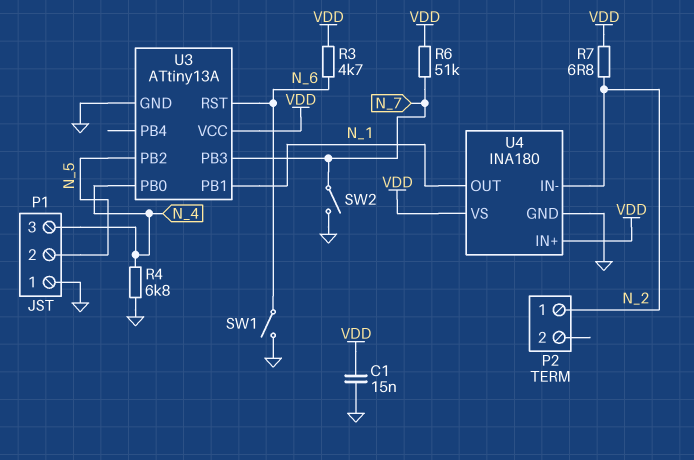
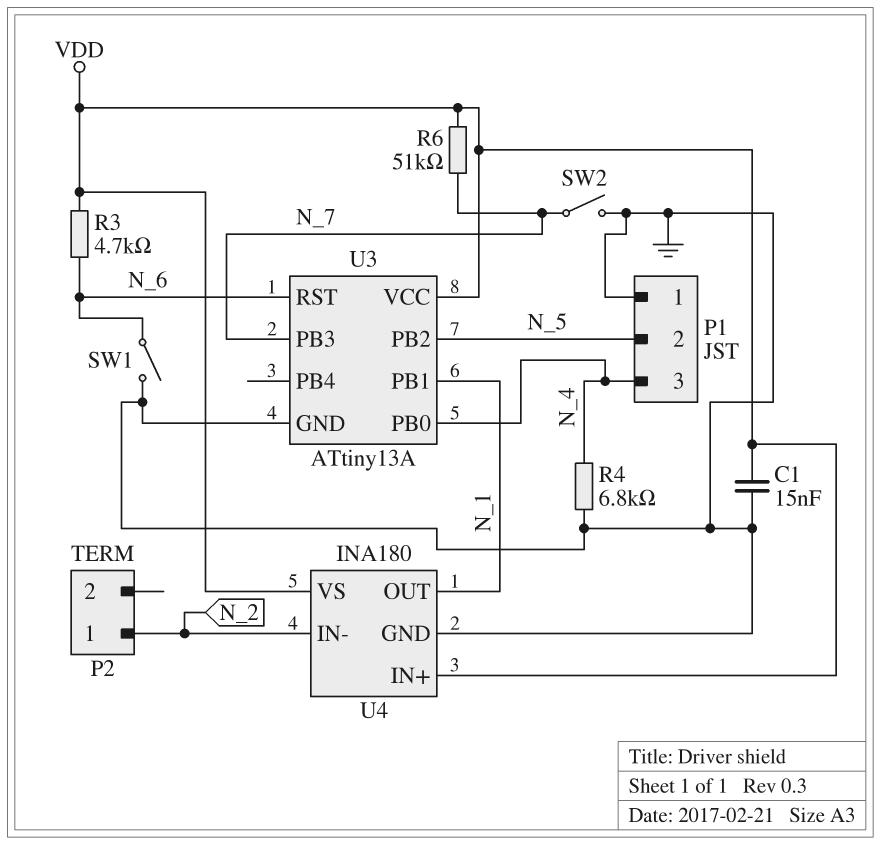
R7: 6.8 (N_2, VDD) -> none

